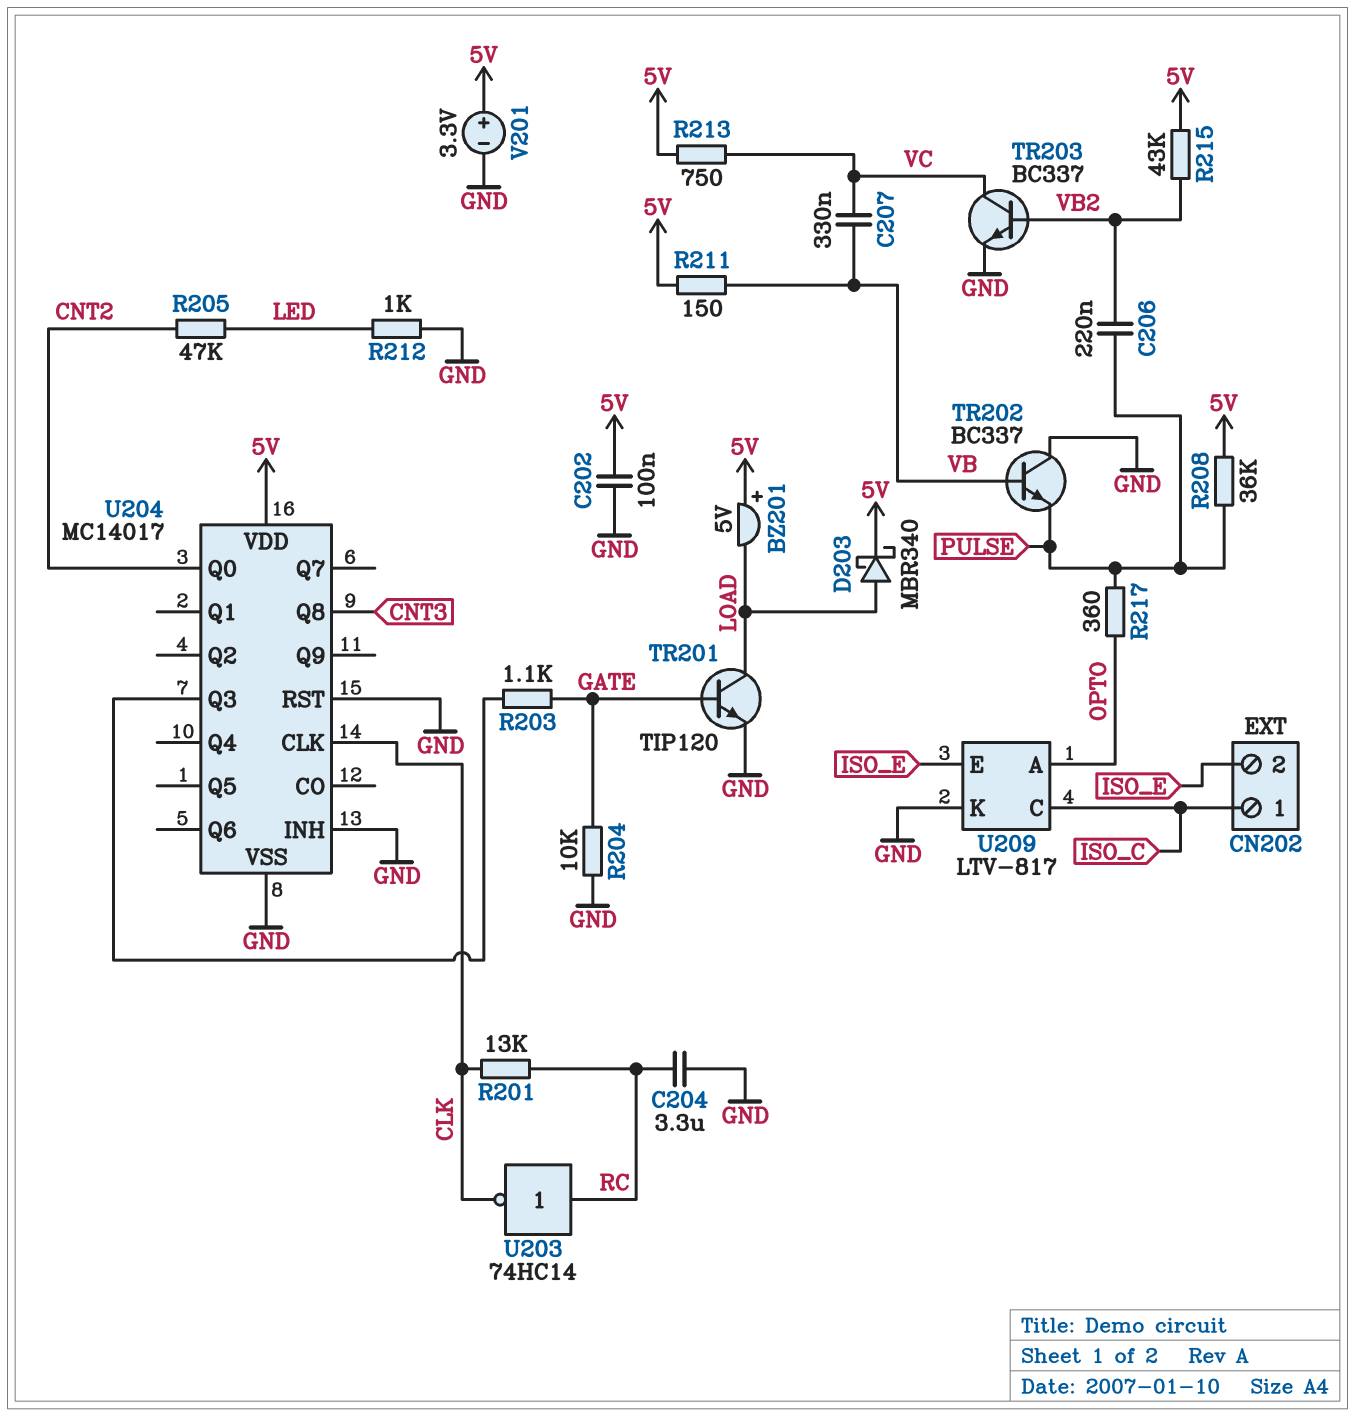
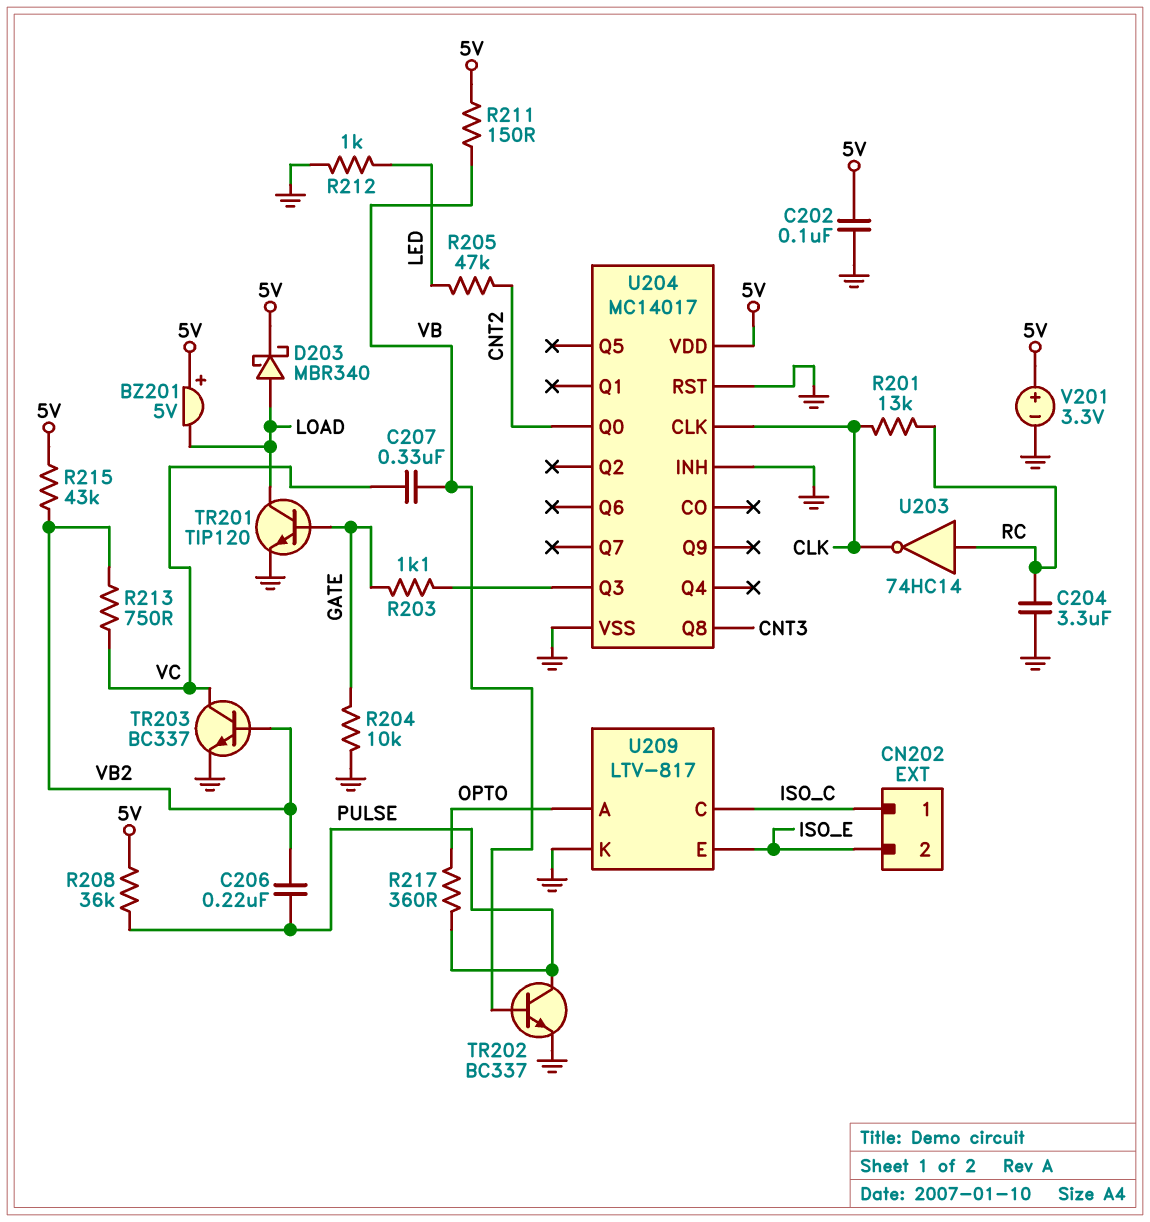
R213: 750 (5V, VC) -> 750 (VB2, VC)
TR202: NPN BC337 (B VB, C GND, E PULSE) -> NPN BC337 (B VB, C PULSE, E GND)

